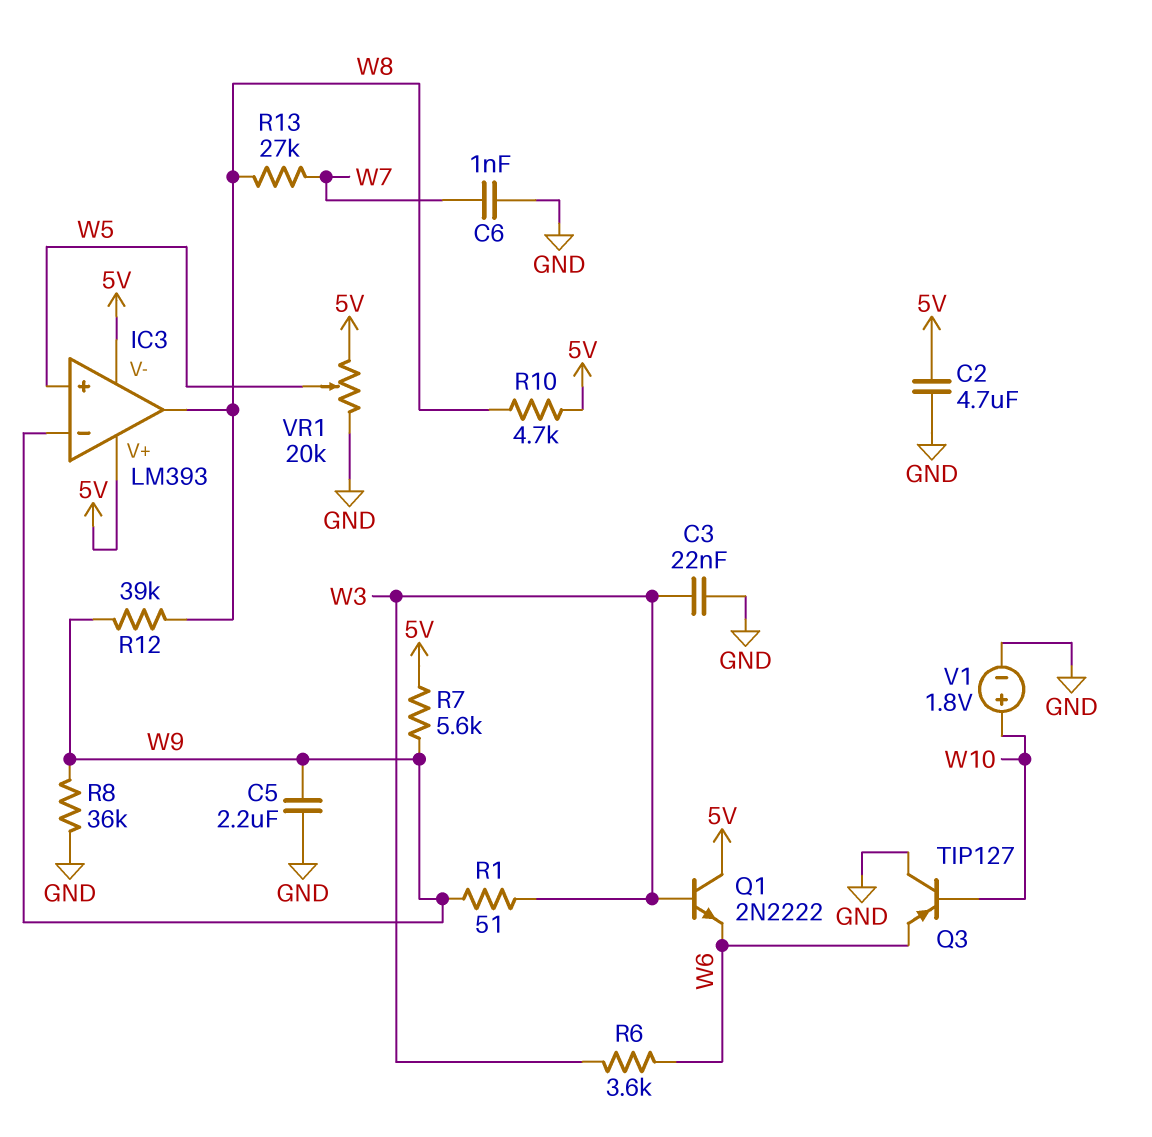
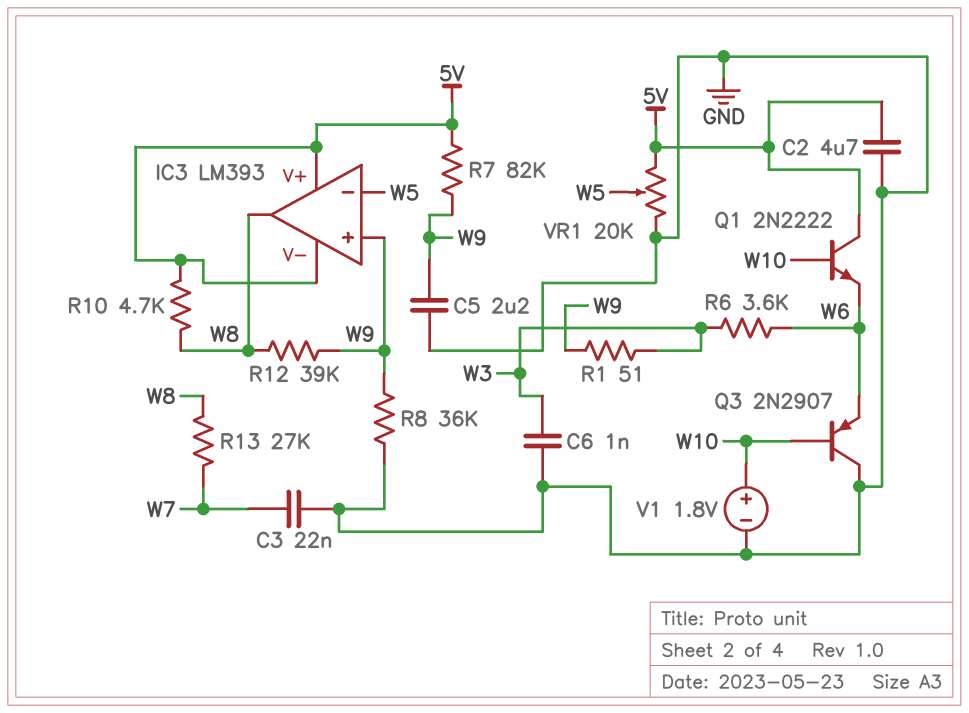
C3: 22nF (GND, W3) -> 22nF (GND, W7)
C6: 1nF (GND, W7) -> 1nF (GND, W3)
IC3 pin in+: W5 -> W9
IC3 pin in-: W9 -> W5
Q1: NPN 2N2222 (B W3, C 5V, E W6) -> NPN 2N2222 (B W10, C 5V, E W6)
Q3: PNP TIP127 (B W10, C GND, E W6) -> PNP 2N2907 (B W10, C GND, E W6)
R7: 5.6k (5V, W9) -> 82k (5V, W9)

